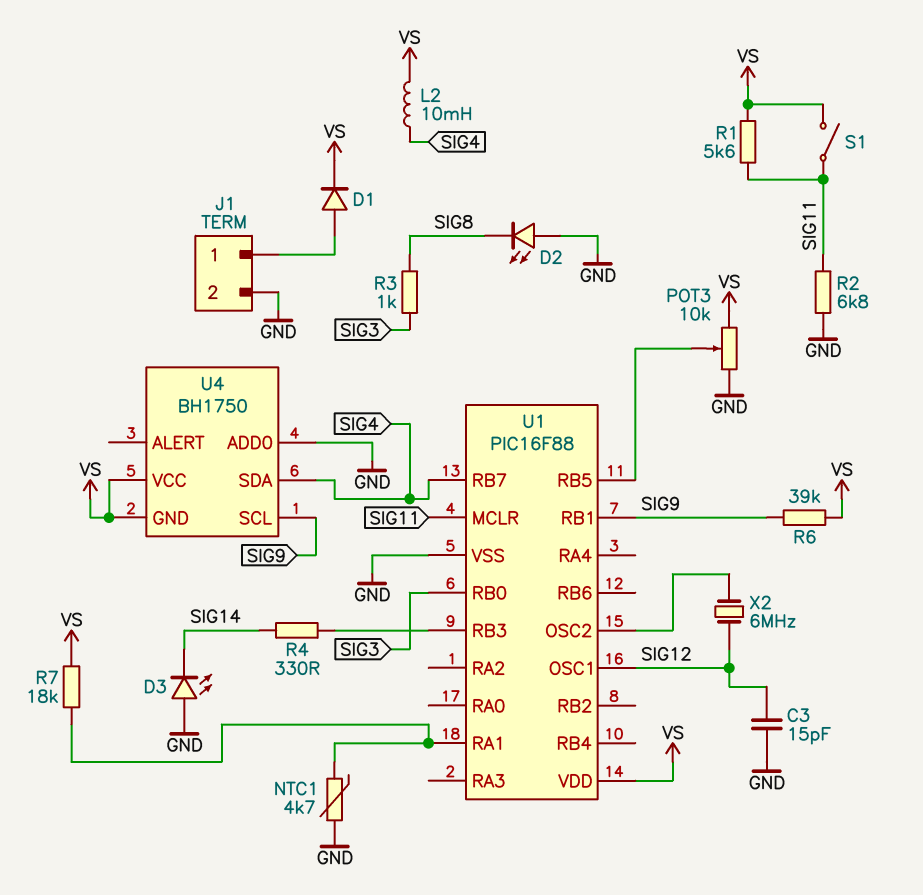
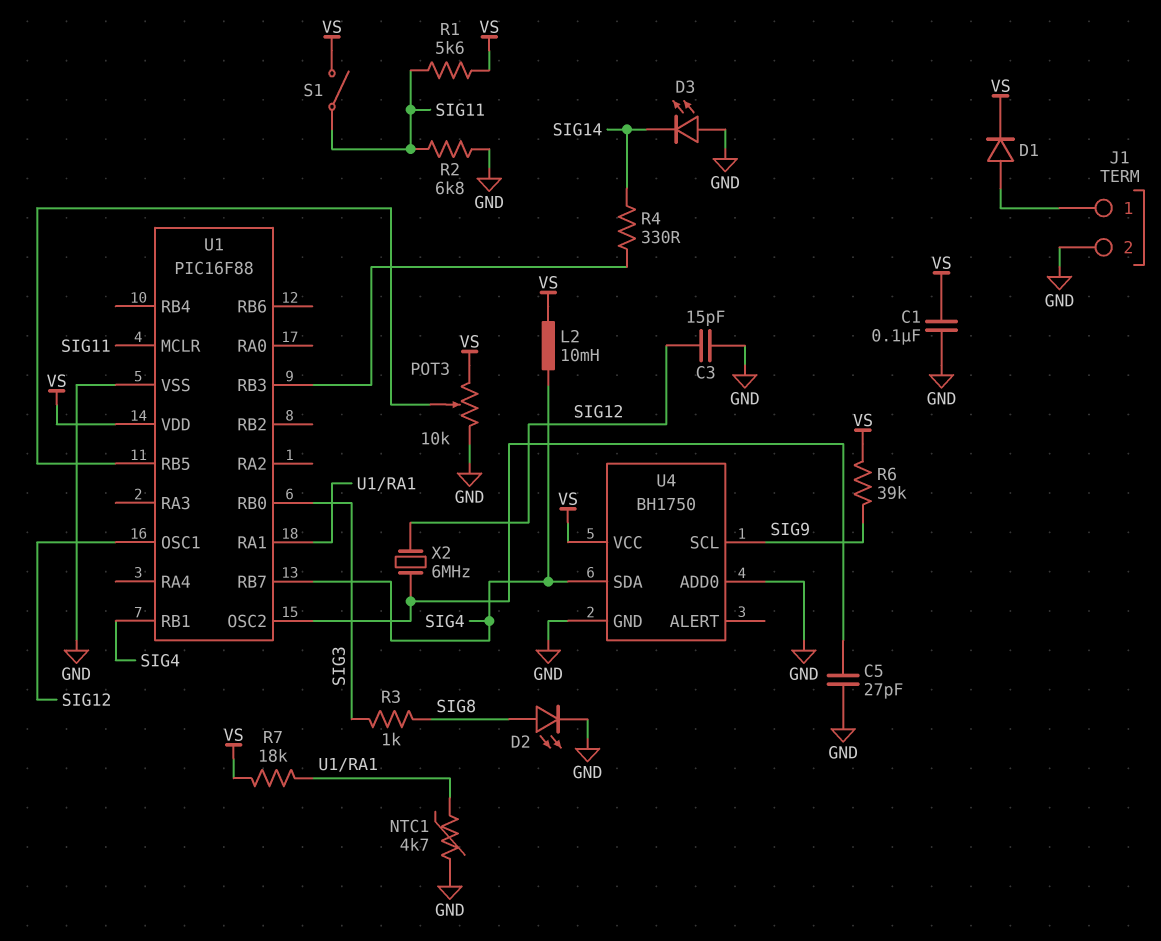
C1: none -> 100nF (GND, VS)
C5: none -> 27pF (GND, U1/OSC2)
D2: LED (A GND, K SIG8) -> LED (A SIG8, K GND)
U1 pin RB1: SIG9 -> SIG4
U4 pin GND: VS -> GND

